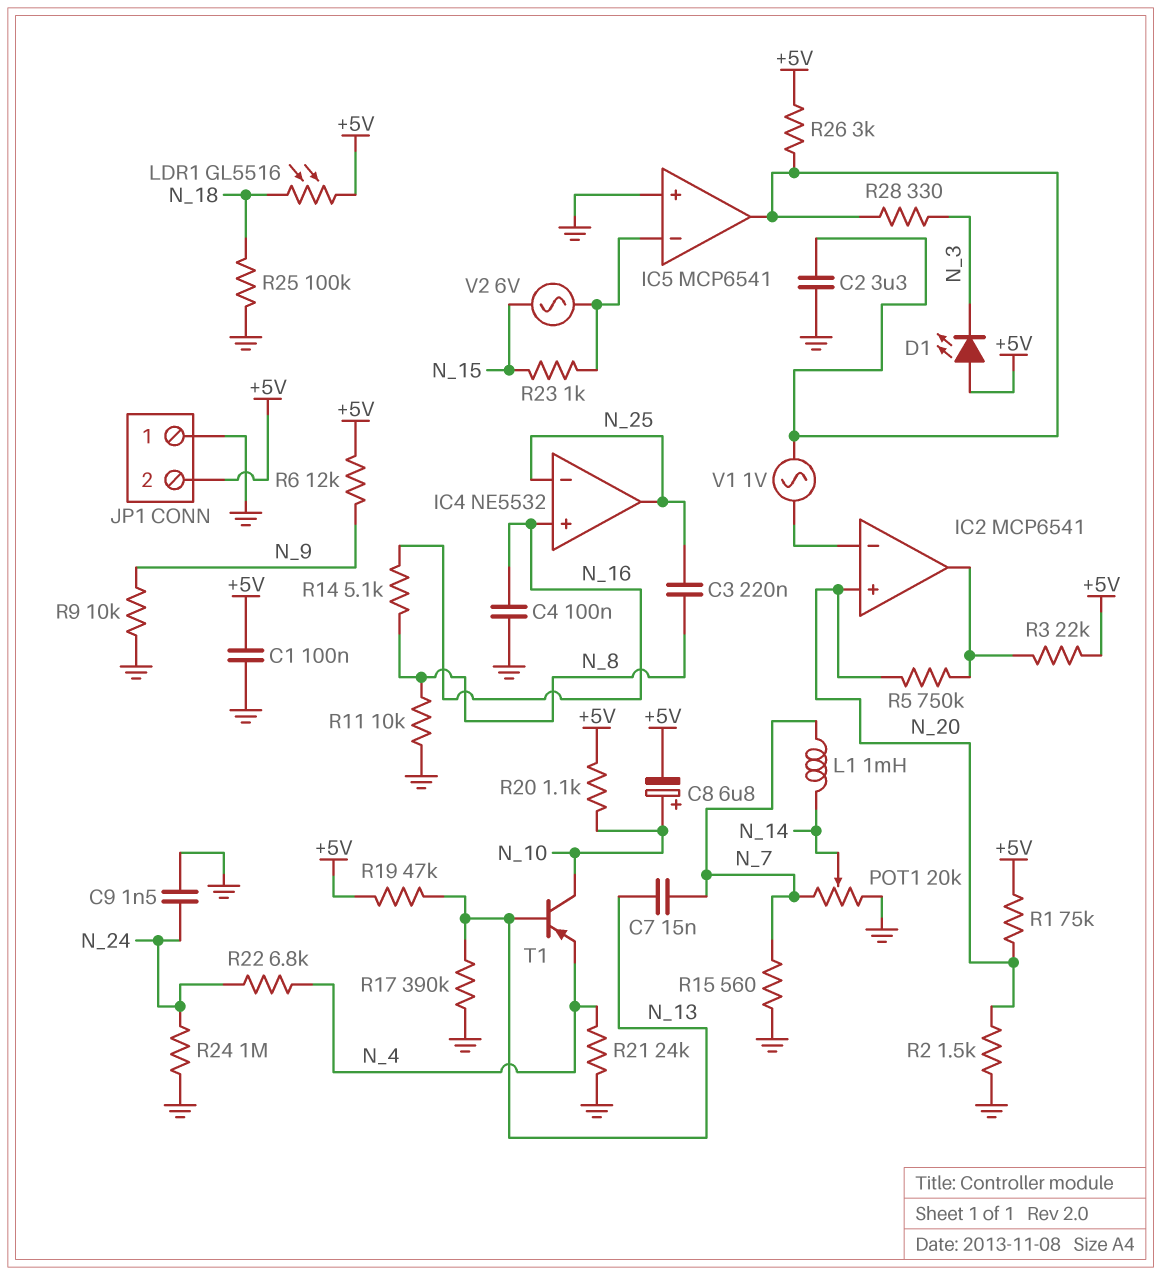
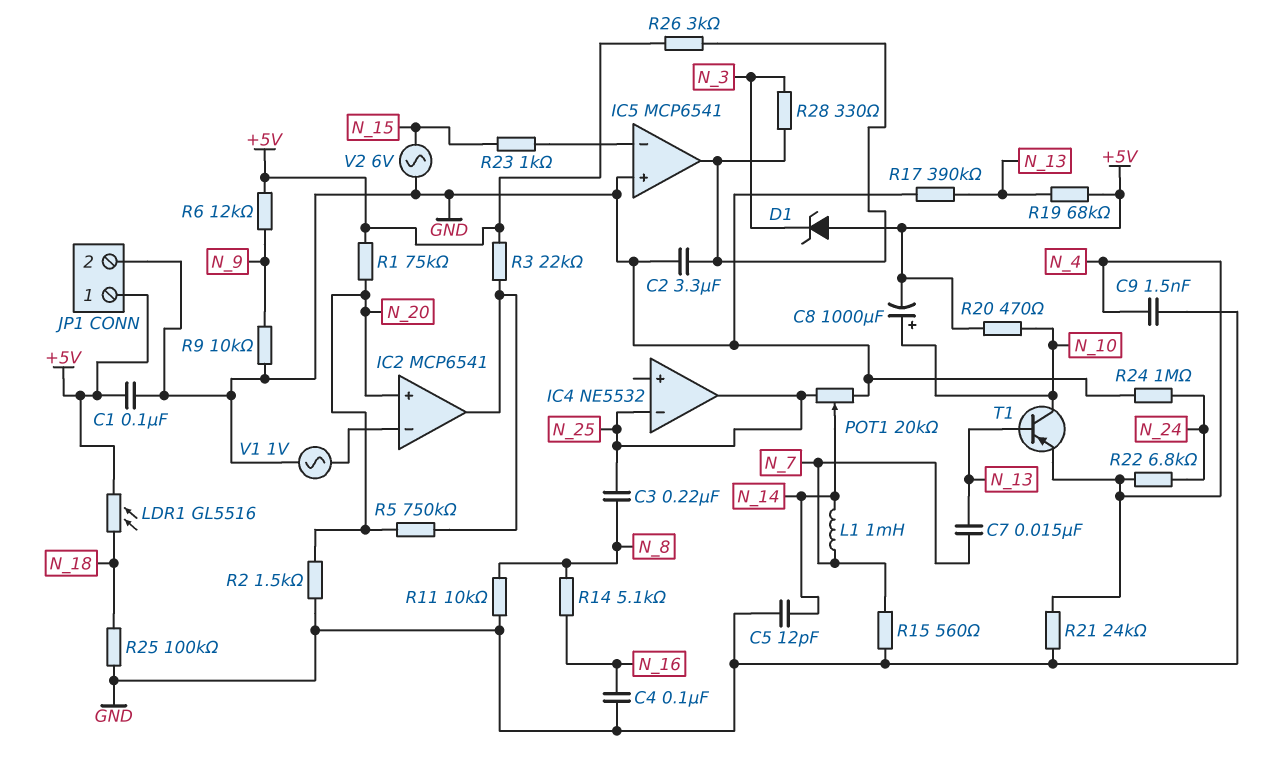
C5: none -> 12pF (GND, N_14)
C8: 6.8uF (plus N_10, minus +5V) -> 1000uF (plus N_10, minus +5V)
C9: 1.5nF (GND, N_24) -> 1.5nF (GND, N_4)
D1: LED (A +5V, K N_3) -> zener (A +5V, K N_3)
IC4 pin in+: N_16 -> none
JP1 pin 1: GND -> +5V
JP1 pin 2: +5V -> GND
POT1: 20k (GND, N_7, wiper N_14) -> 20k (GND, N_25, wiper N_14)
R19: 47k (+5V, N_13) -> 68k (+5V, N_13)
R20: 1.1k (+5V, N_10) -> 470 (+5V, N_10)
V1: AC 1V (IC2/in-, IC5/out) -> AC 1V (GND, IC2/in-)
V2: AC 6V (IC5/in-, N_15) -> AC 6V (GND, N_15)

